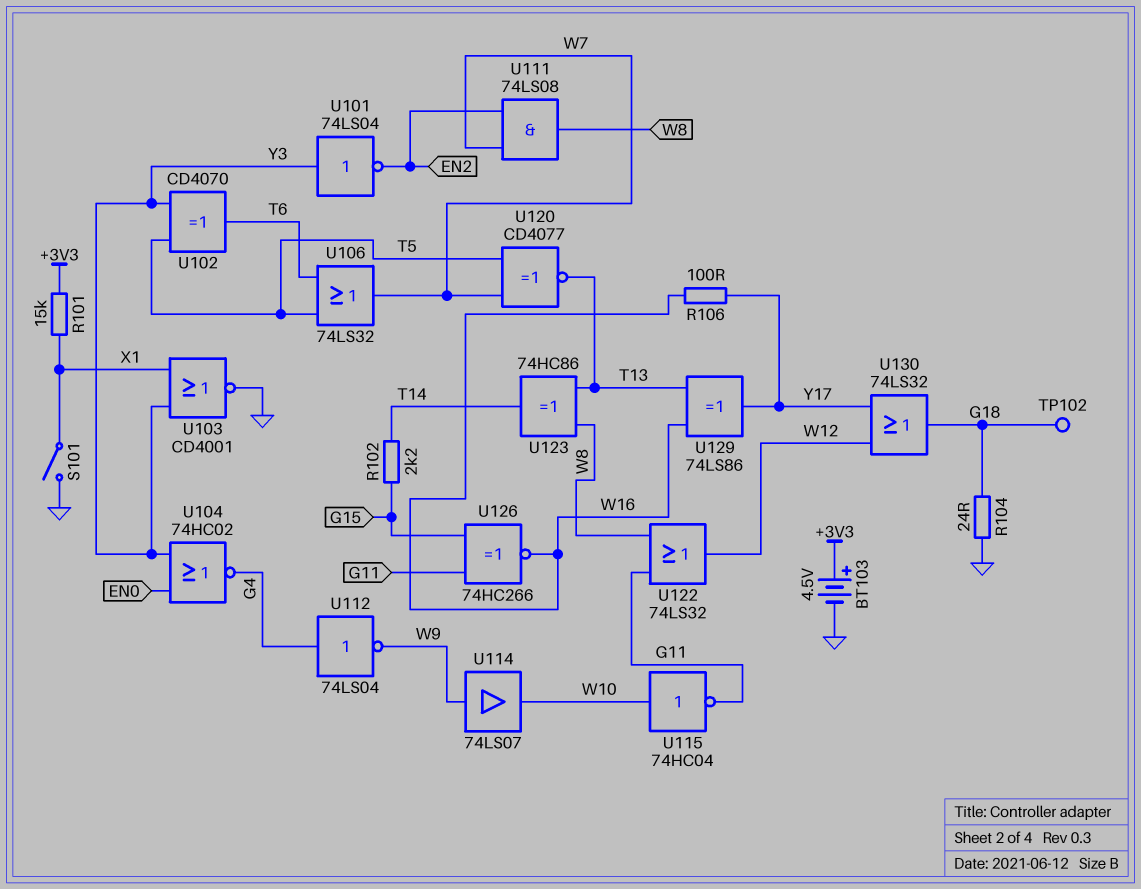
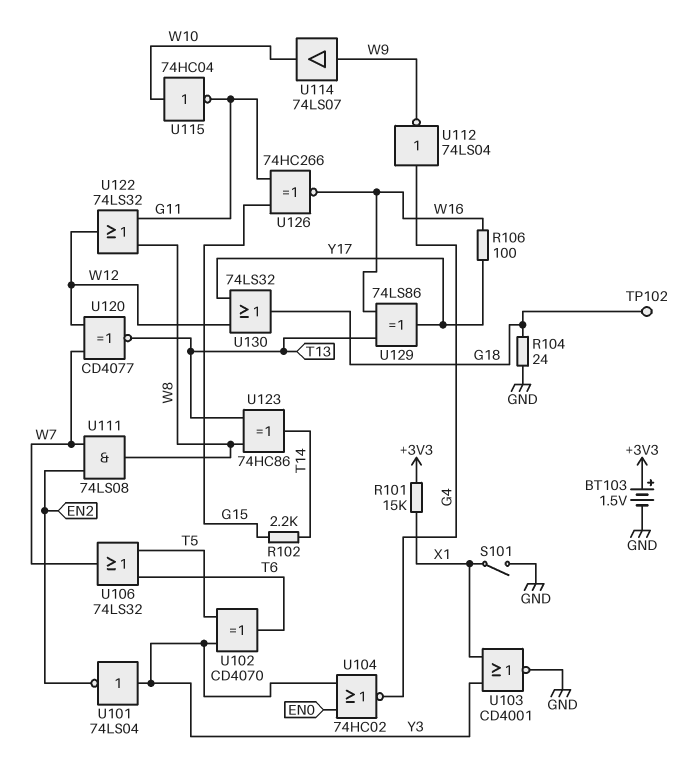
BT103: 4.5V (plus +3V3, minus GND) -> 1.5V (plus +3V3, minus GND)
U120: XNOR CD4077 (in T5, in W7, out T13) -> XNOR CD4077 (in W7, in W12, out T13)

